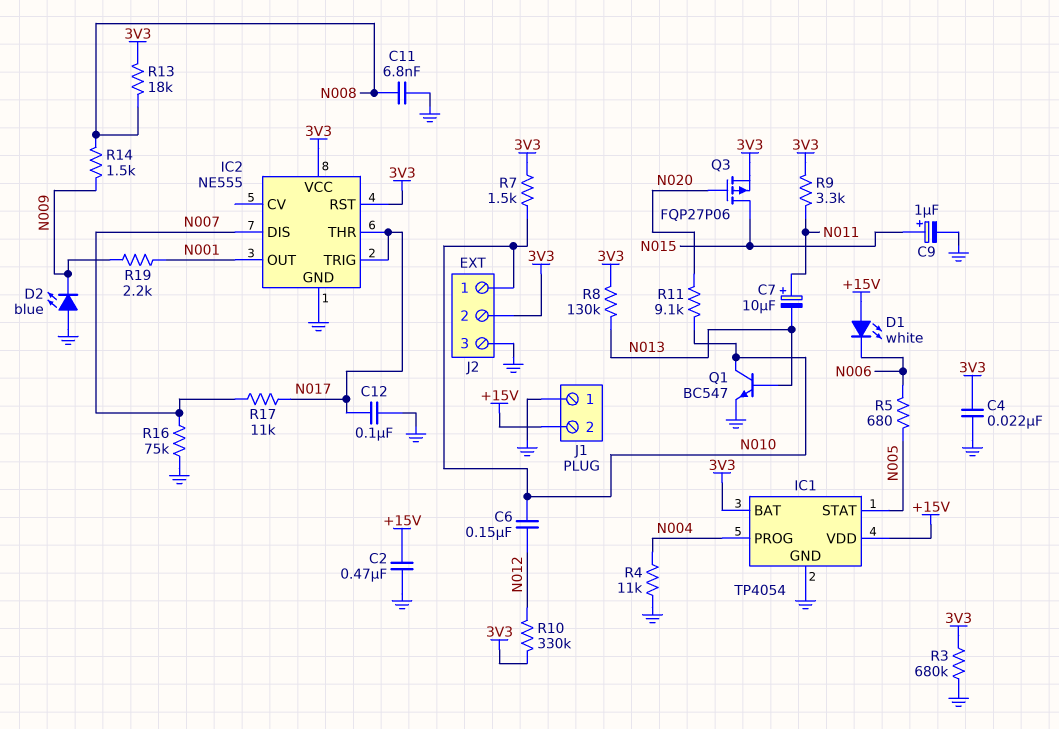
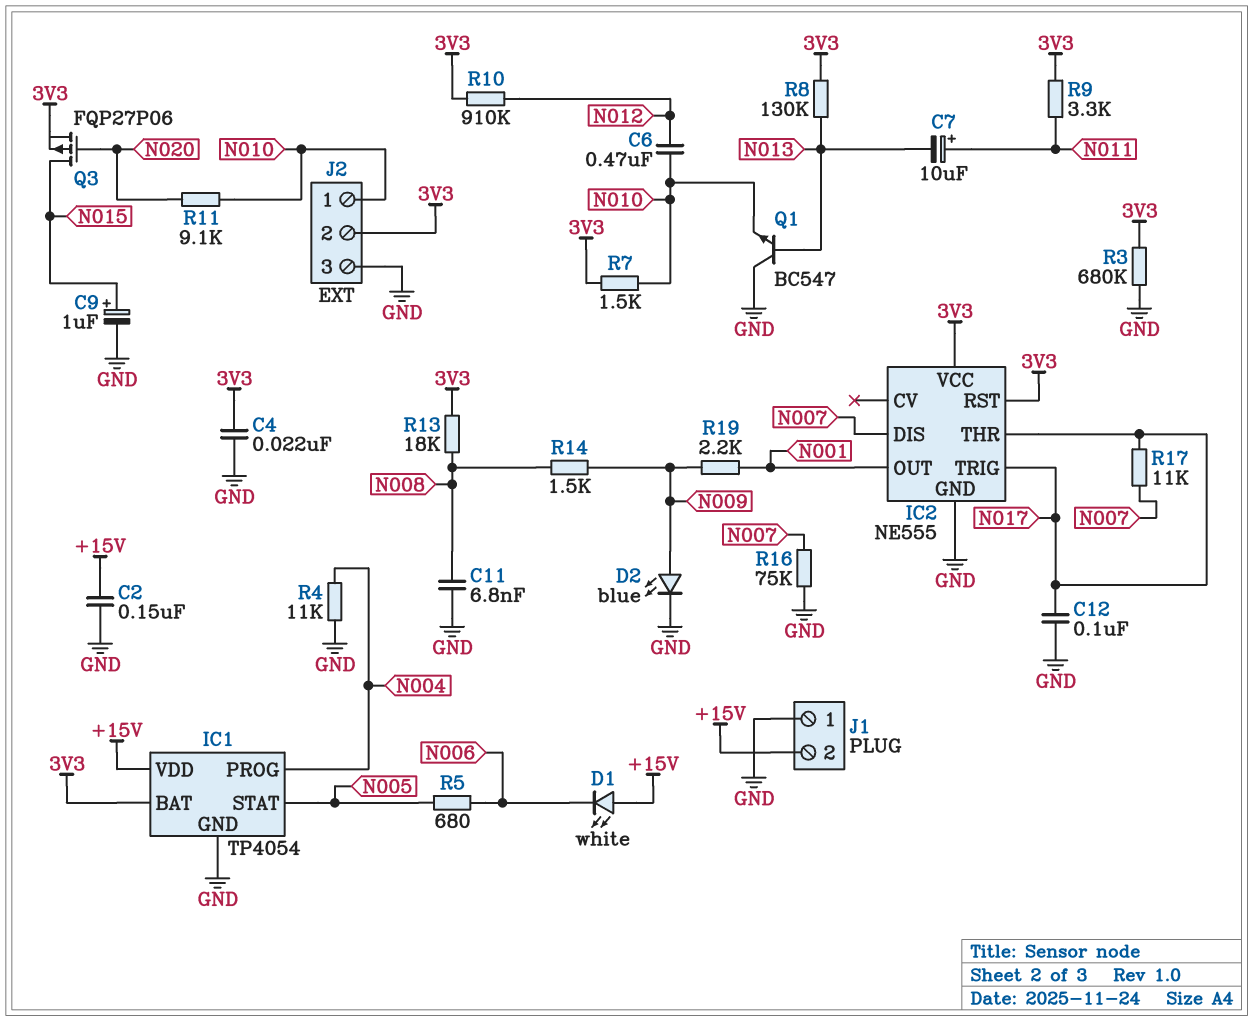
C2: 470nF (+15V, GND) -> 150nF (+15V, GND)
C6: 150nF (N010, N012) -> 470nF (N010, N012)
D2: LED blue (A GND, K N009) -> LED blue (A N009, K GND)
Q1: NPN BC547 (B N013, C N010, E GND) -> NPN BC547 (B N013, C GND, E N010)
R10: 330k (3V3, N012) -> 910k (3V3, N012)

